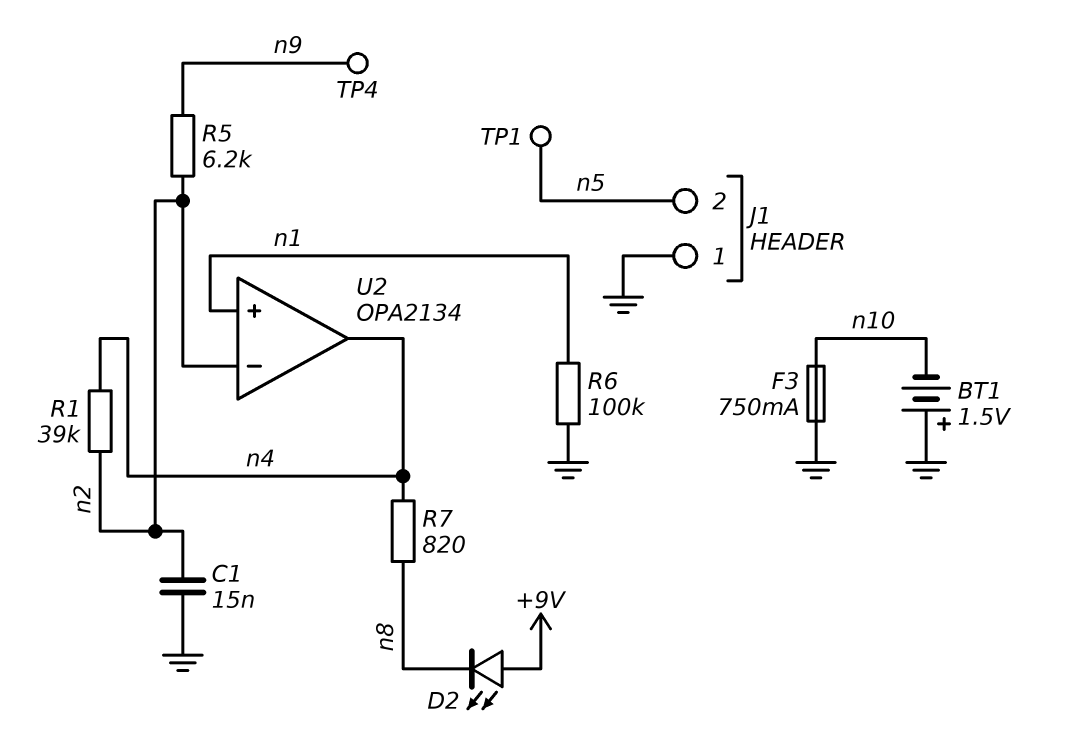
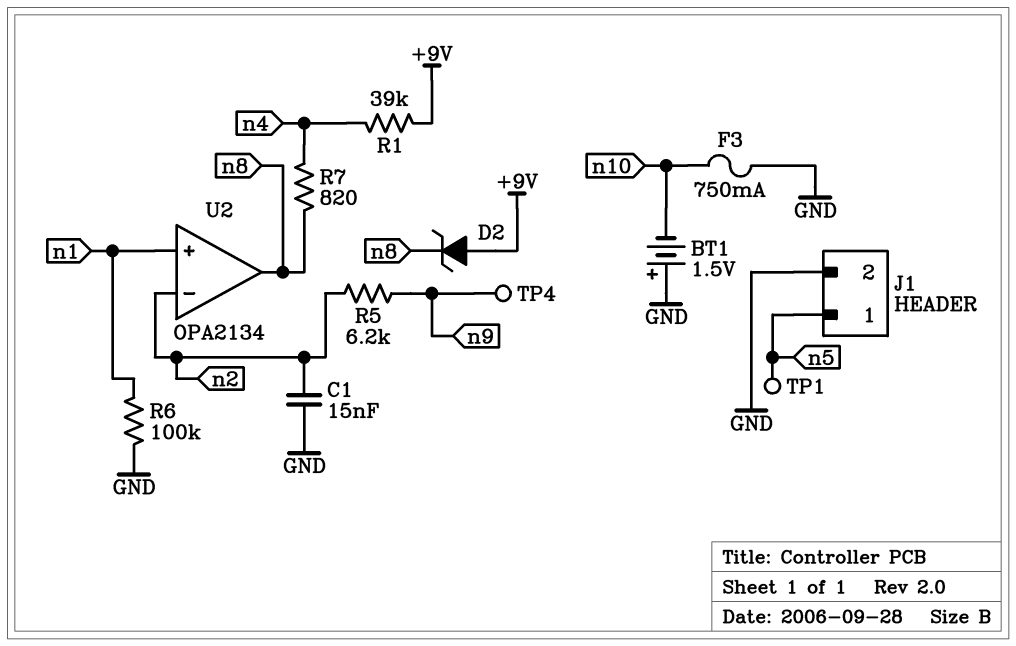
D2: LED (A +9V, K n8) -> zener (A +9V, K n8)
J1 pin 1: GND -> n5
J1 pin 2: n5 -> GND
R1: 39k (n2, n4) -> 39k (+9V, n4)
U2 pin out: n4 -> n8

